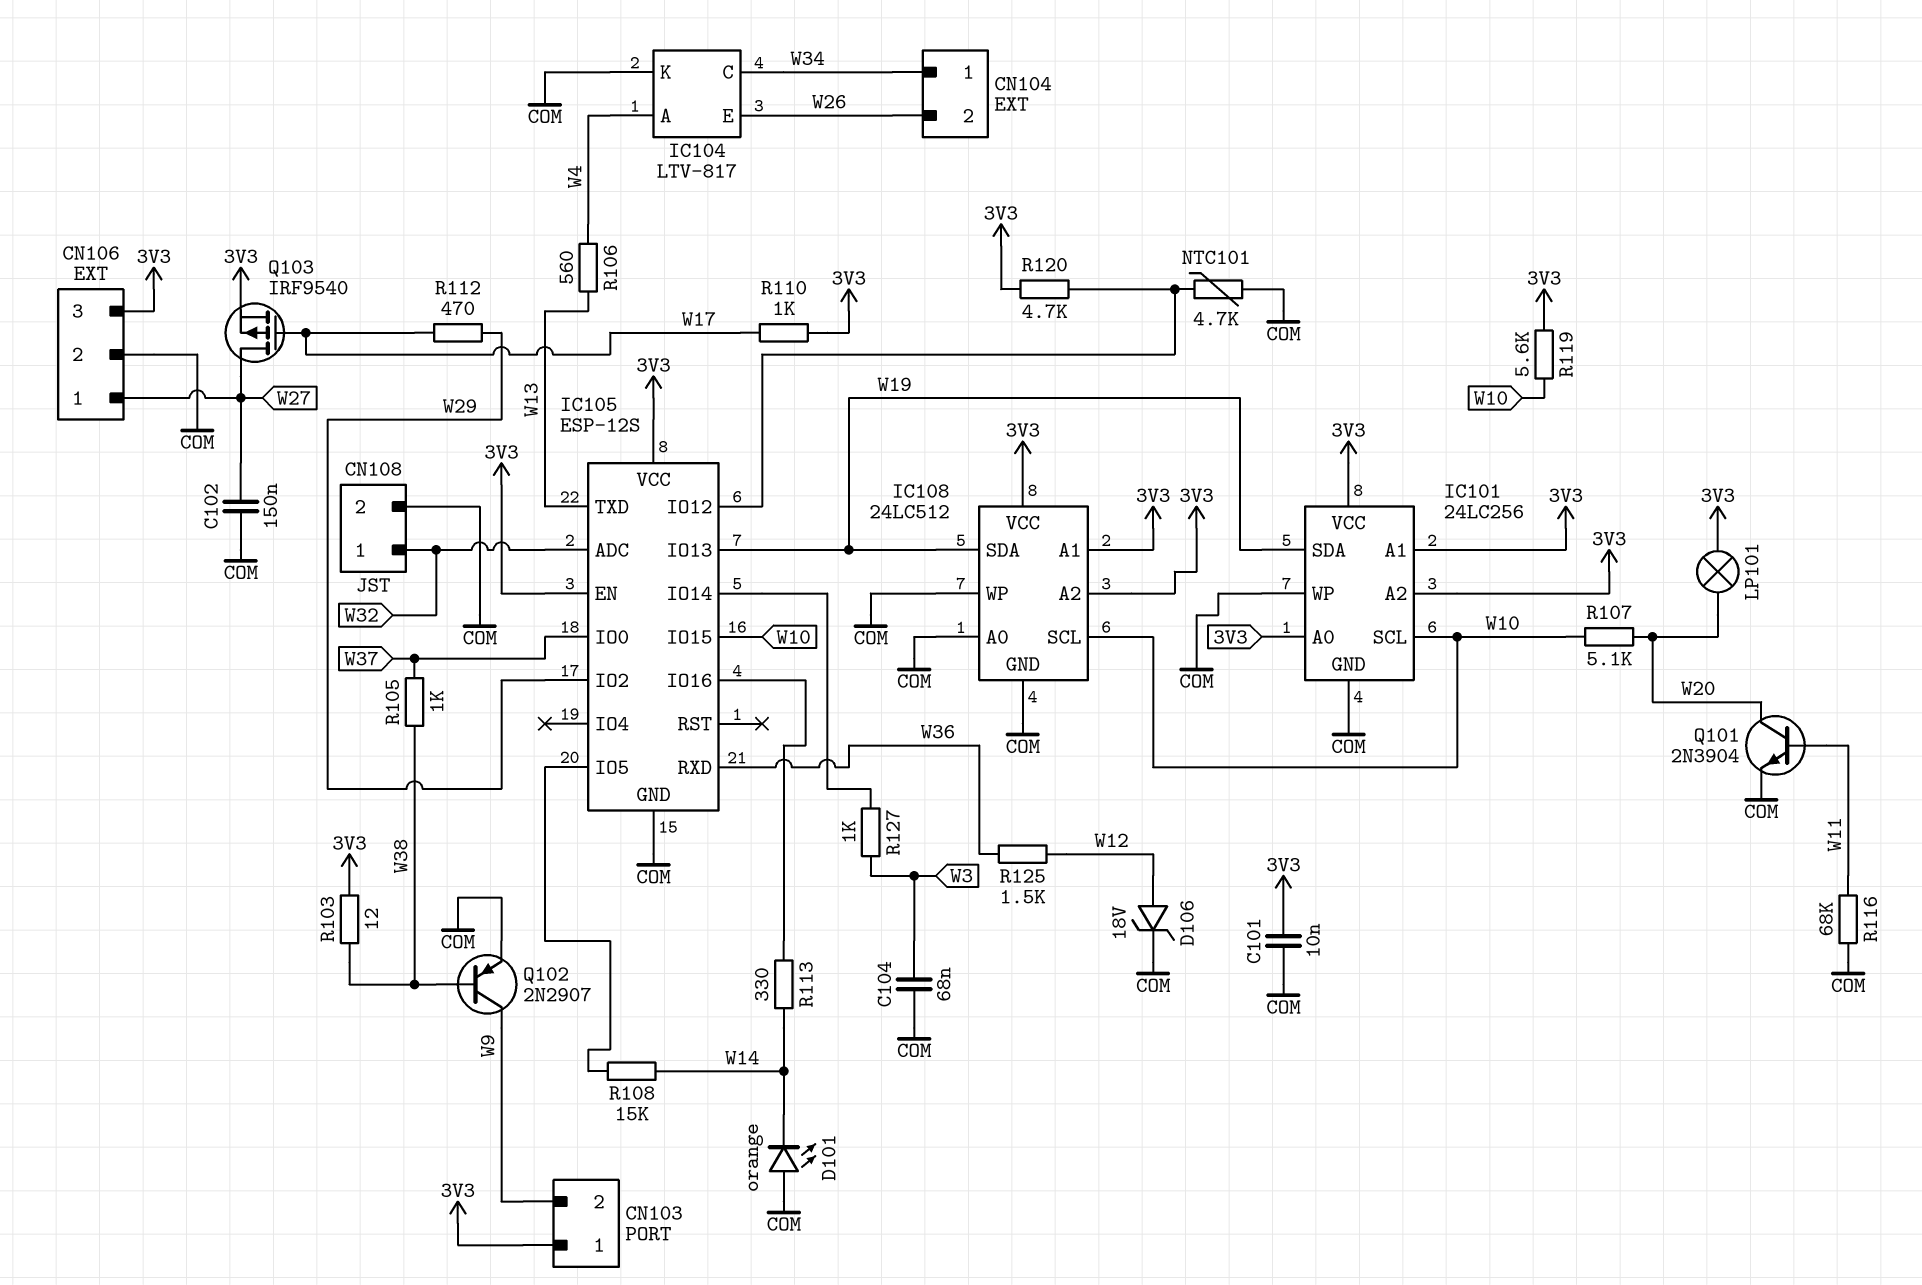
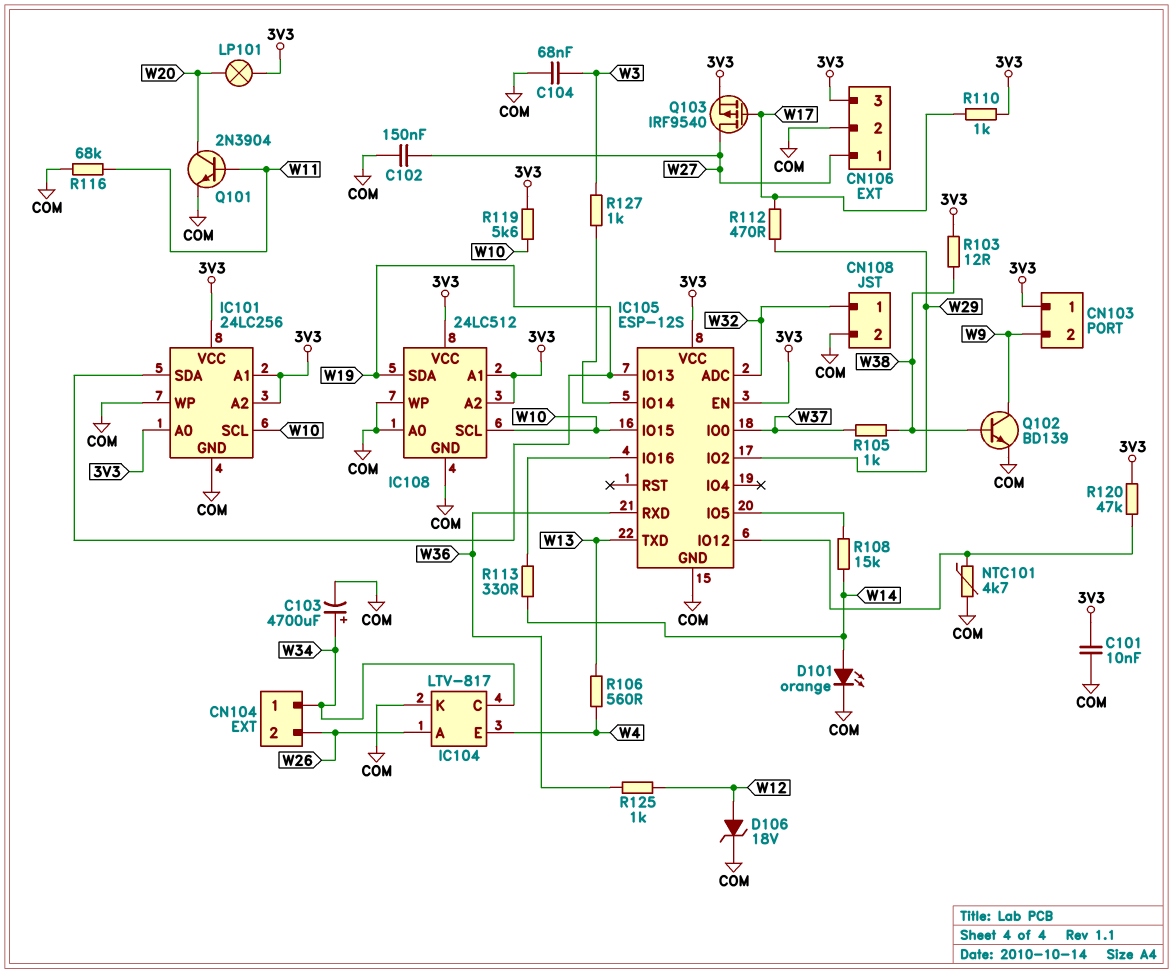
C103: none -> 4700uF (plus W34, minus COM)
D101: LED orange (A COM, K W14) -> LED orange (A W14, K COM)
IC104 pin A: W4 -> W26
IC104 pin E: W26 -> W4
Q102: PNP 2N2907 (B W38, C W9, E COM) -> NPN BD139 (B W38, C W9, E COM)
R107: 5.1k (W10, W20) -> none
R120: 4.7k (3V3, IC105/IO12) -> 47k (3V3, IC105/IO12)
R125: 1.5k (W12, W36) -> 1k (W12, W36)

